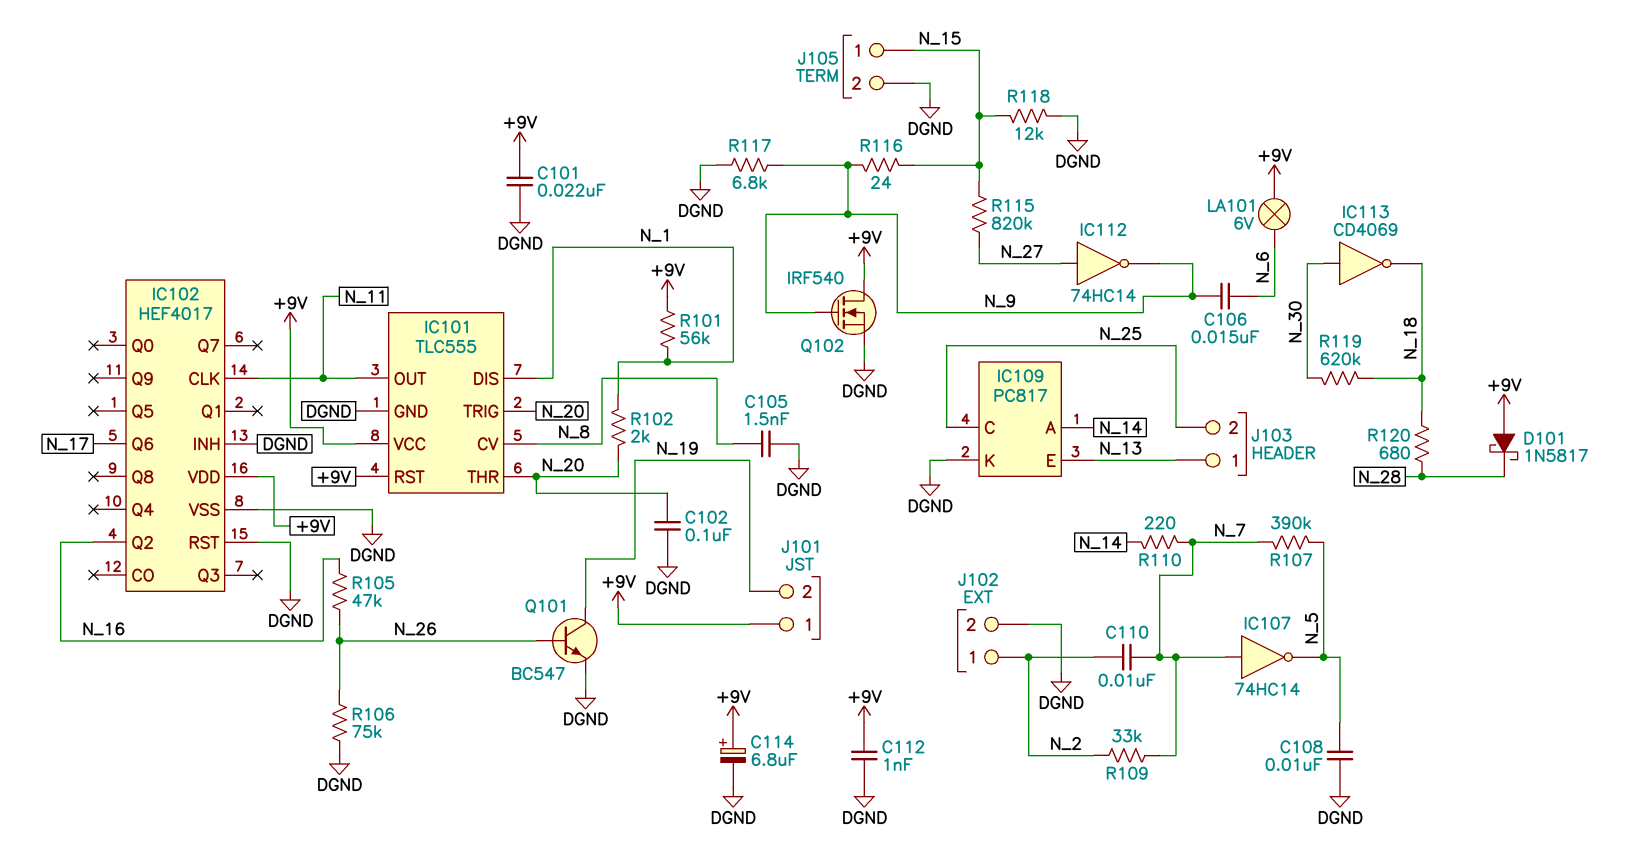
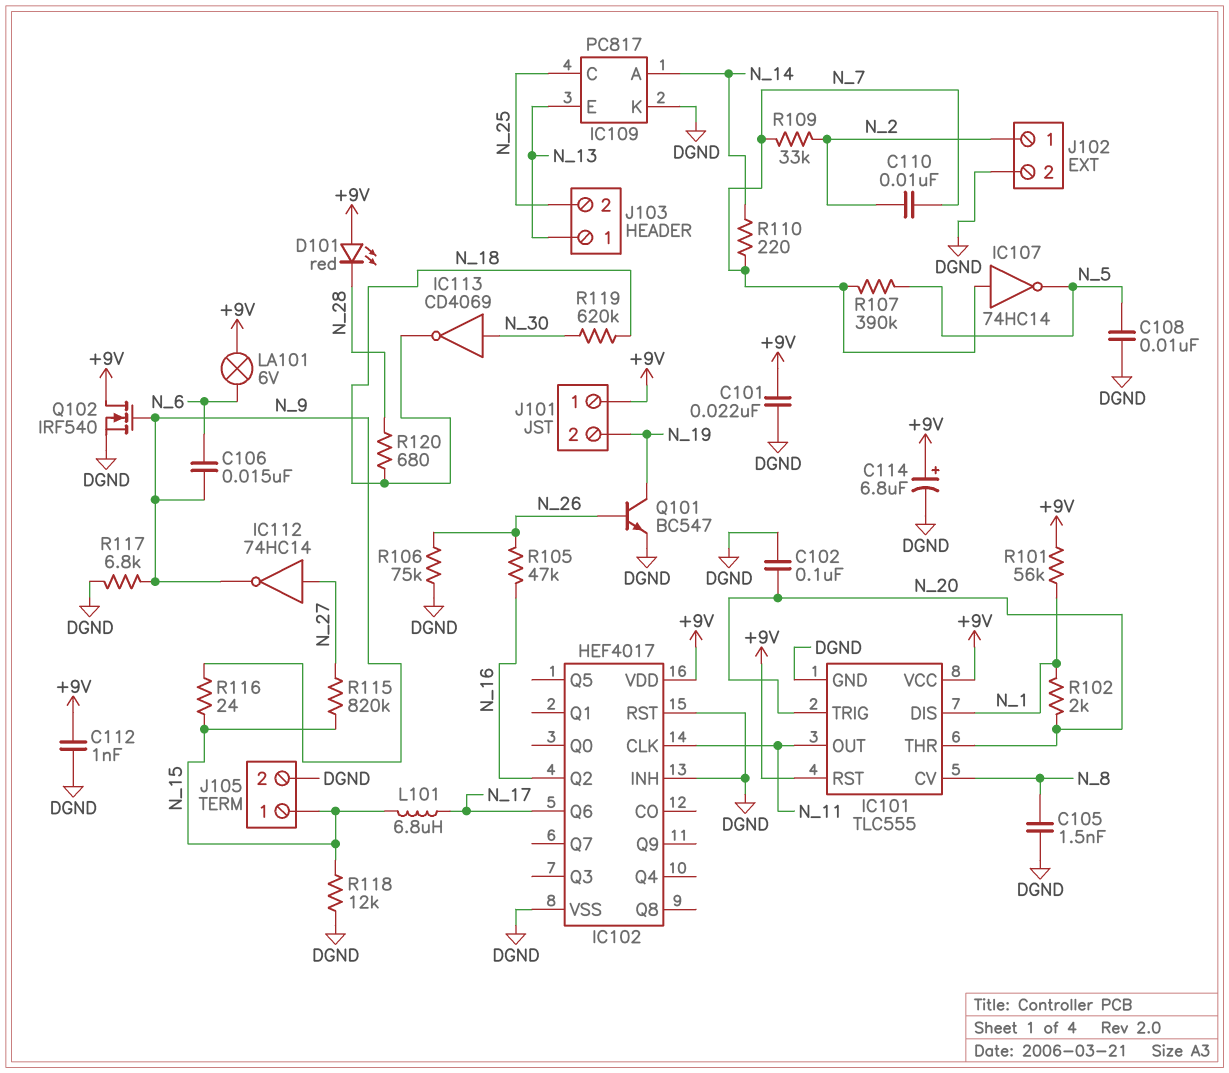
D101: schottky 1N5817 (A +9V, K N_28) -> LED red (A +9V, K N_28)
L101: none -> 6.8uH (N_15, N_17)

